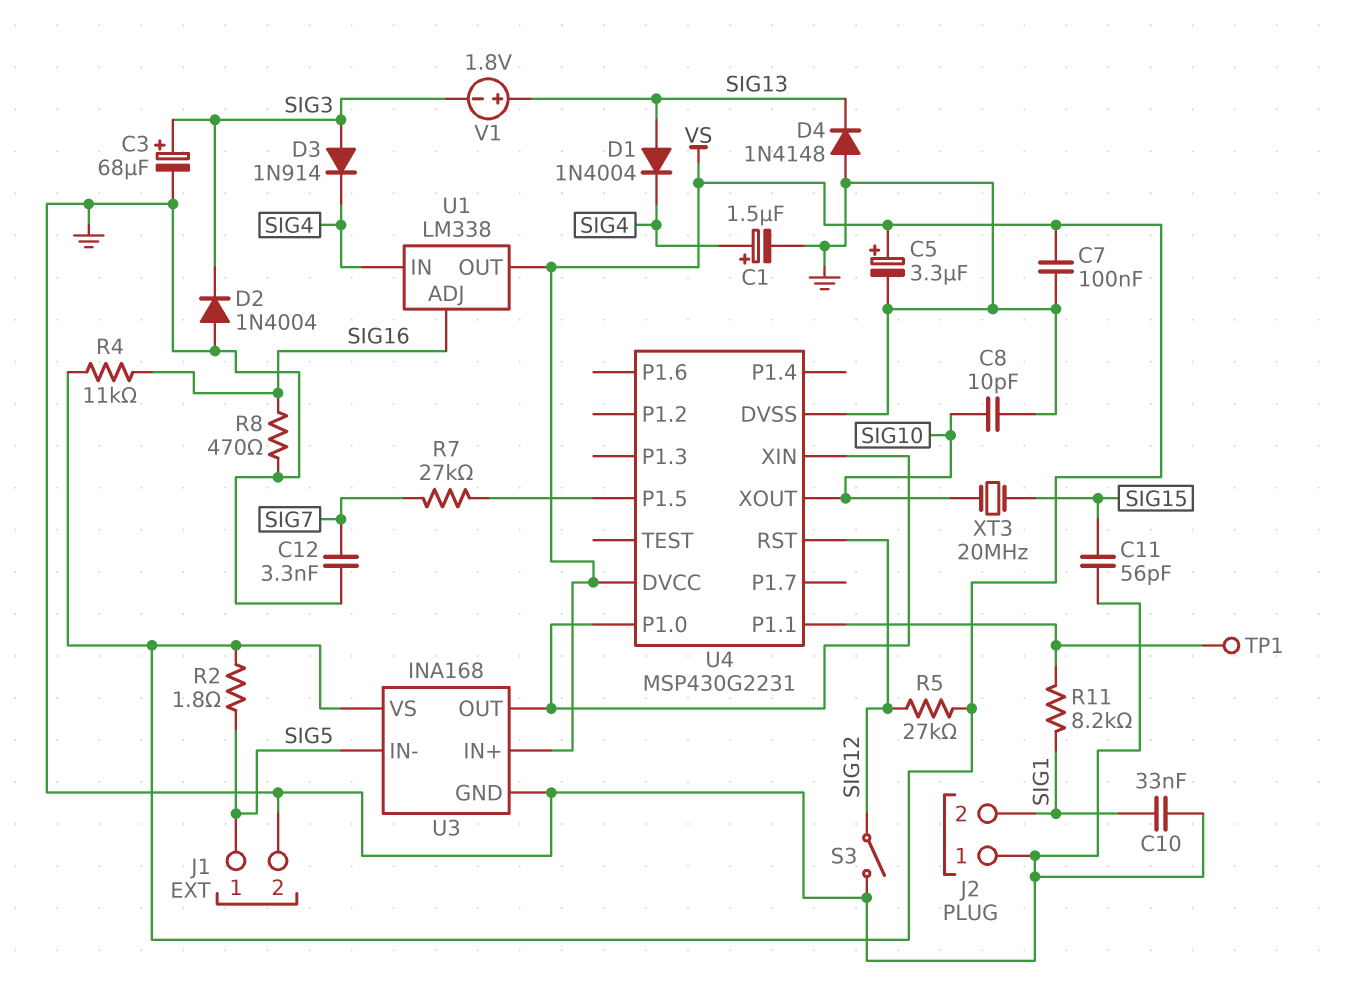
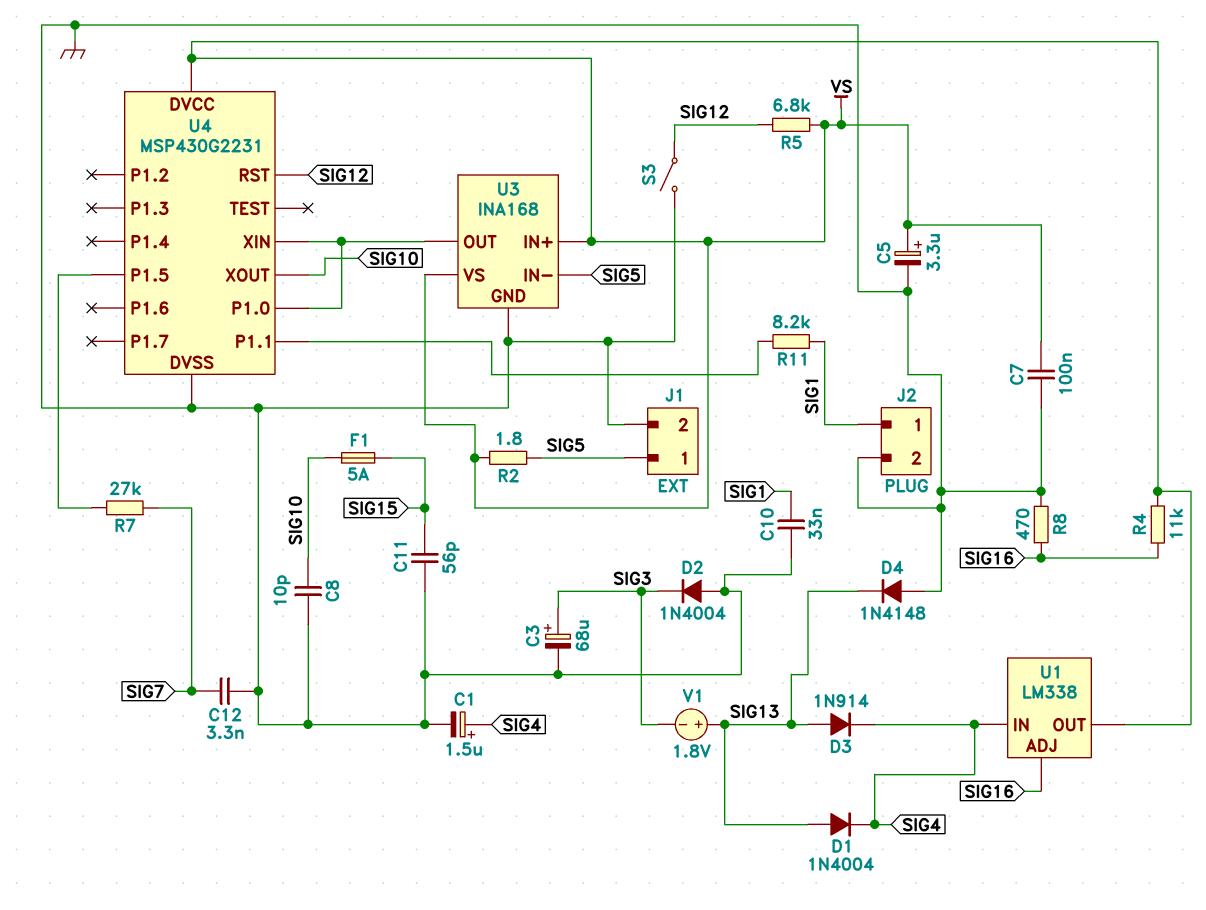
D3: diode 1N914 (A SIG3, K SIG4) -> diode 1N914 (A SIG13, K SIG4)
F1: none -> 5A (SIG10, SIG15)
J2 pin 1: GND -> SIG1
J2 pin 2: SIG1 -> GND
R5: 27k (SIG12, VS) -> 6.8k (SIG12, VS)
TP1: test point (U4/P1.1) -> none
XT3: 20MHz (SIG10, SIG15) -> none

